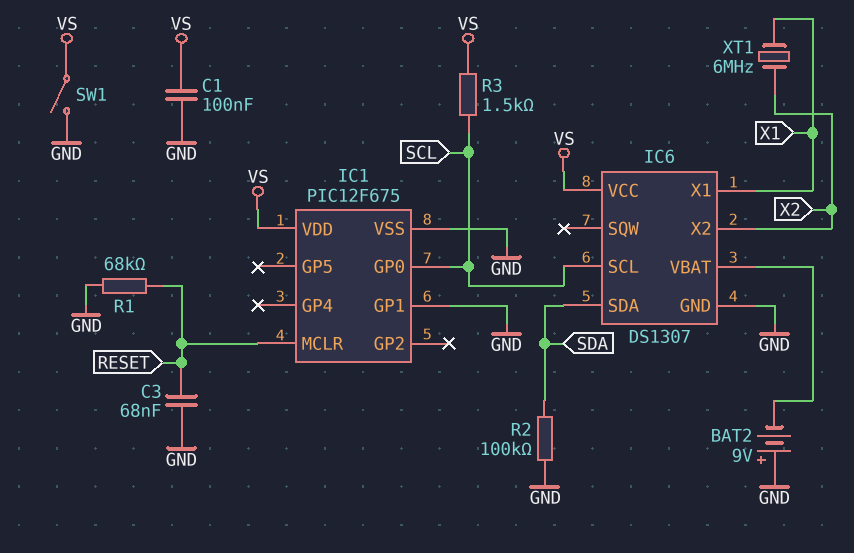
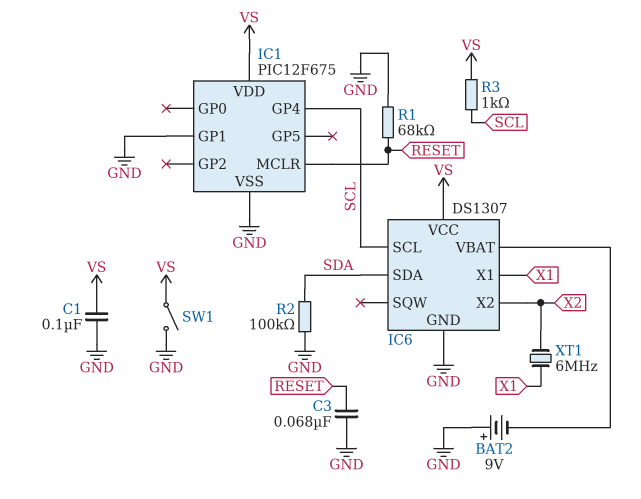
IC1 pin GP0: SCL -> none
IC1 pin GP4: none -> SCL
R3: 1.5k (SCL, VS) -> 1k (SCL, VS)

